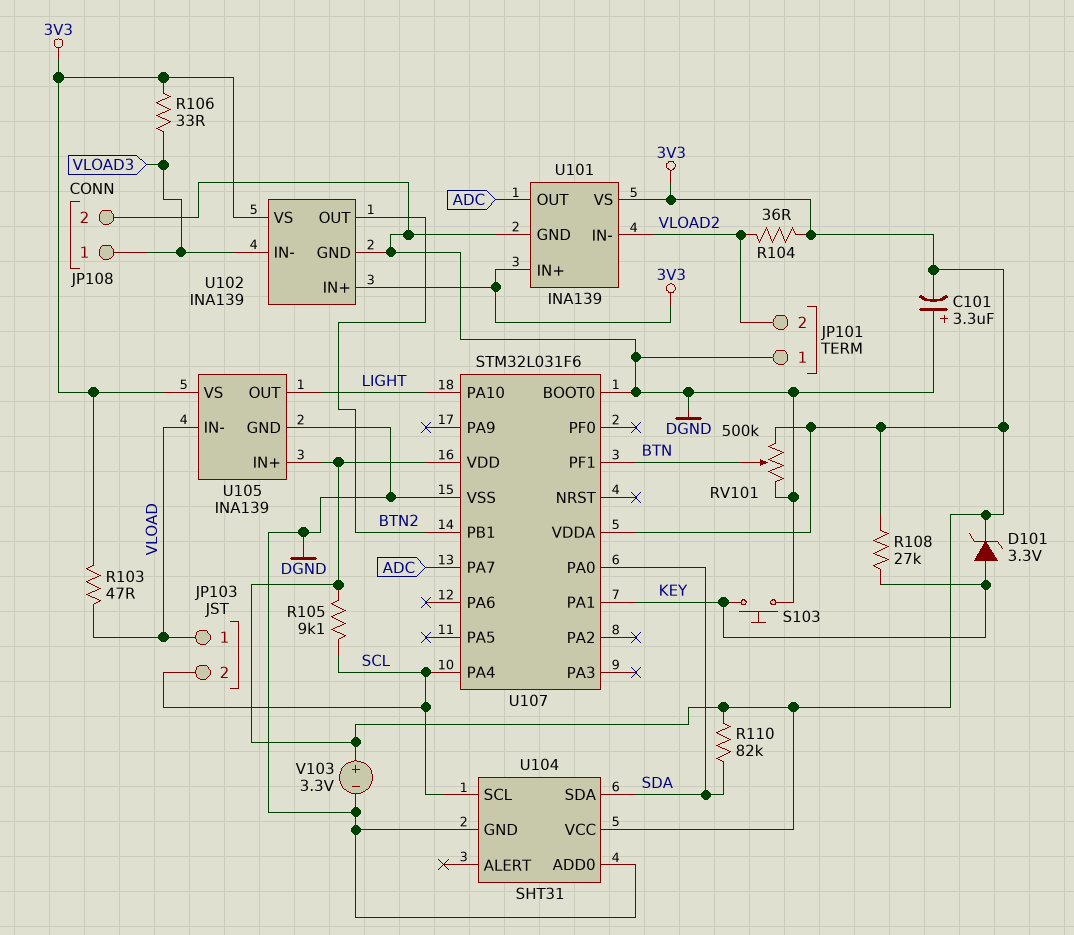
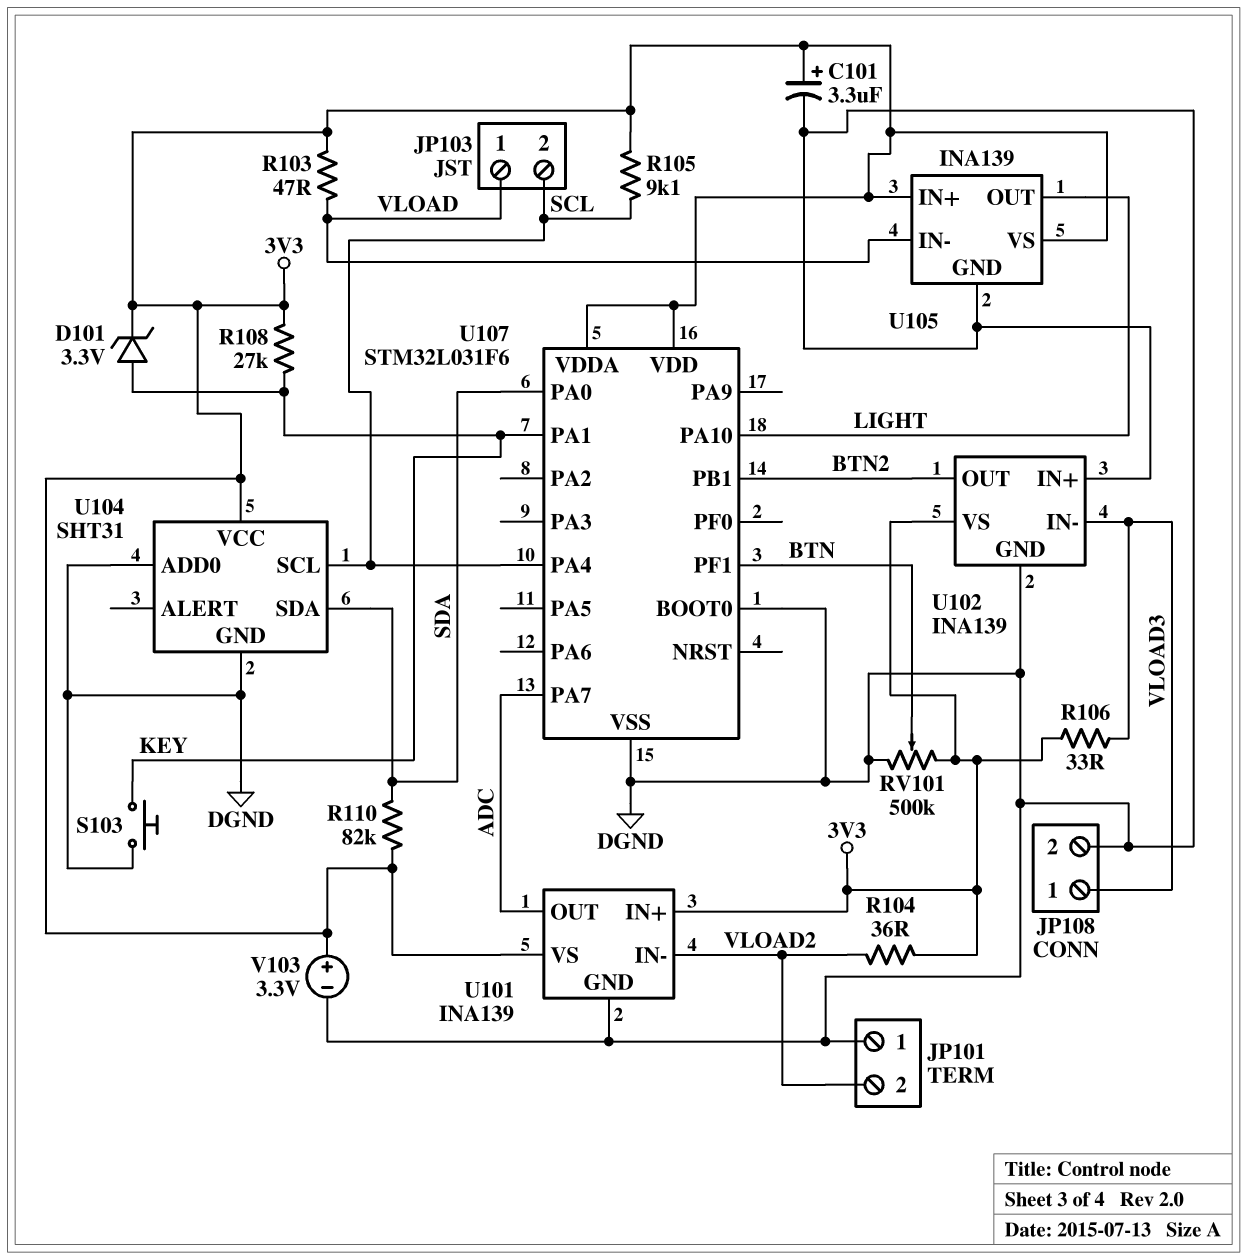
C101: 3.3uF (plus DGND, minus 3V3) -> 3.3uF (plus 3V3, minus DGND)
U102 pin IN+: 3V3 -> DGND

